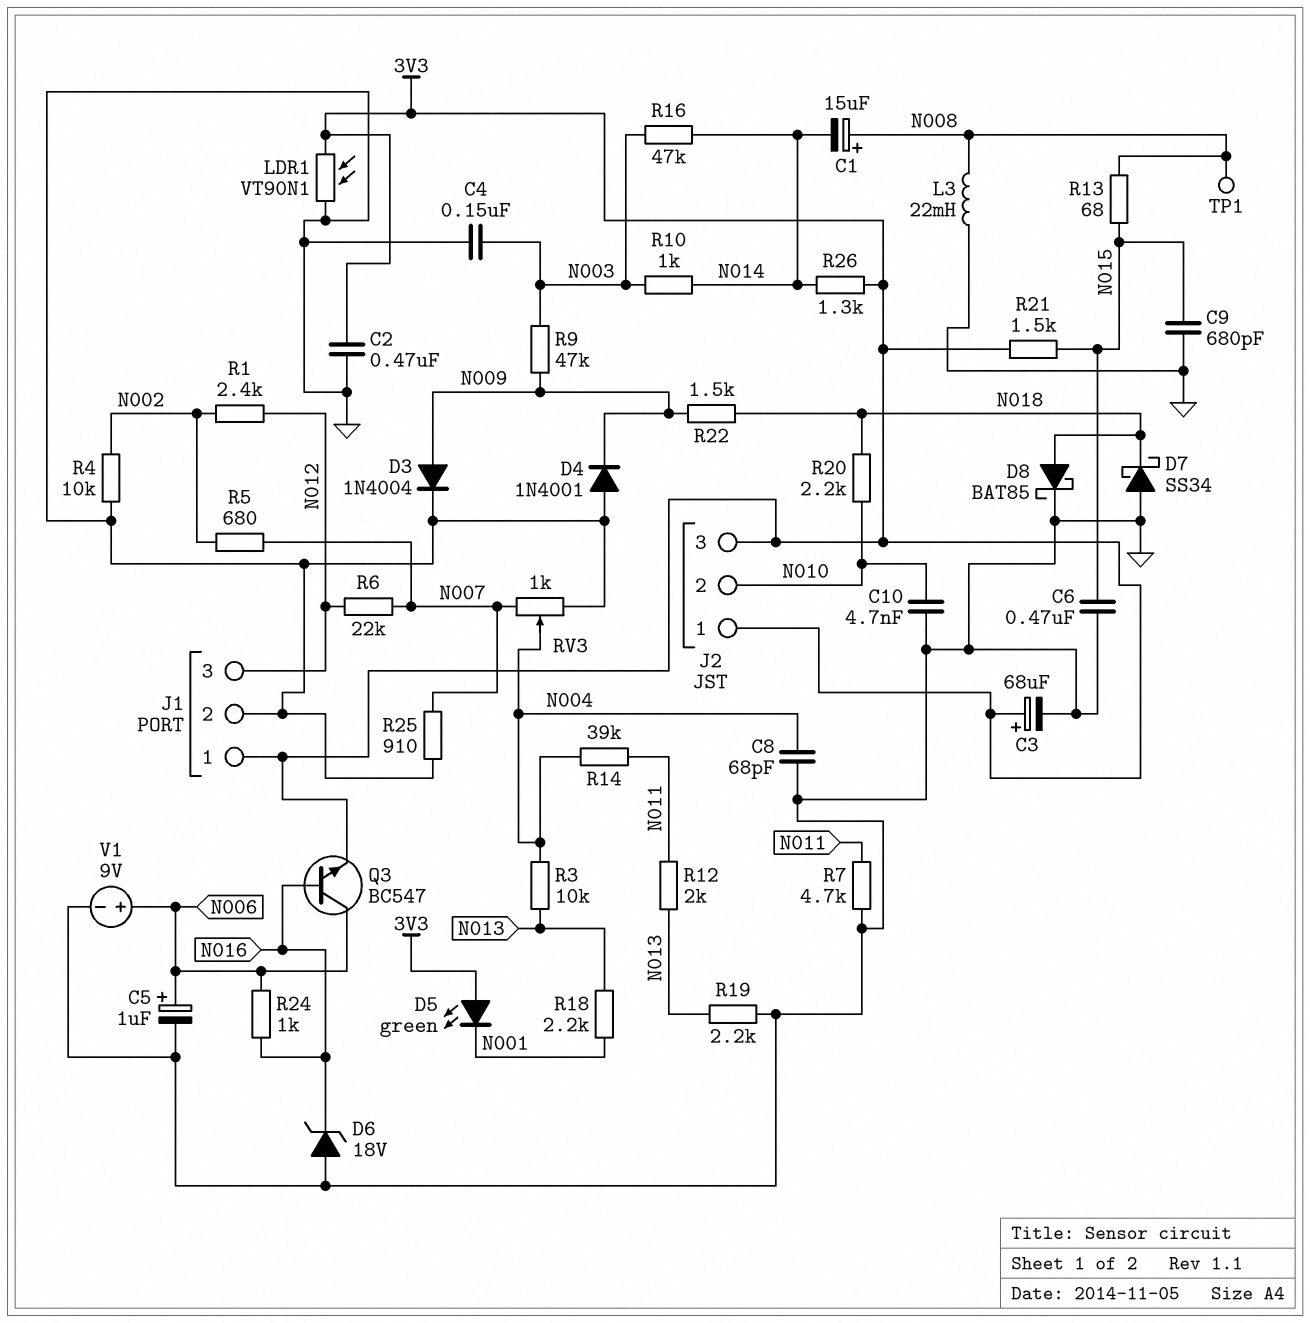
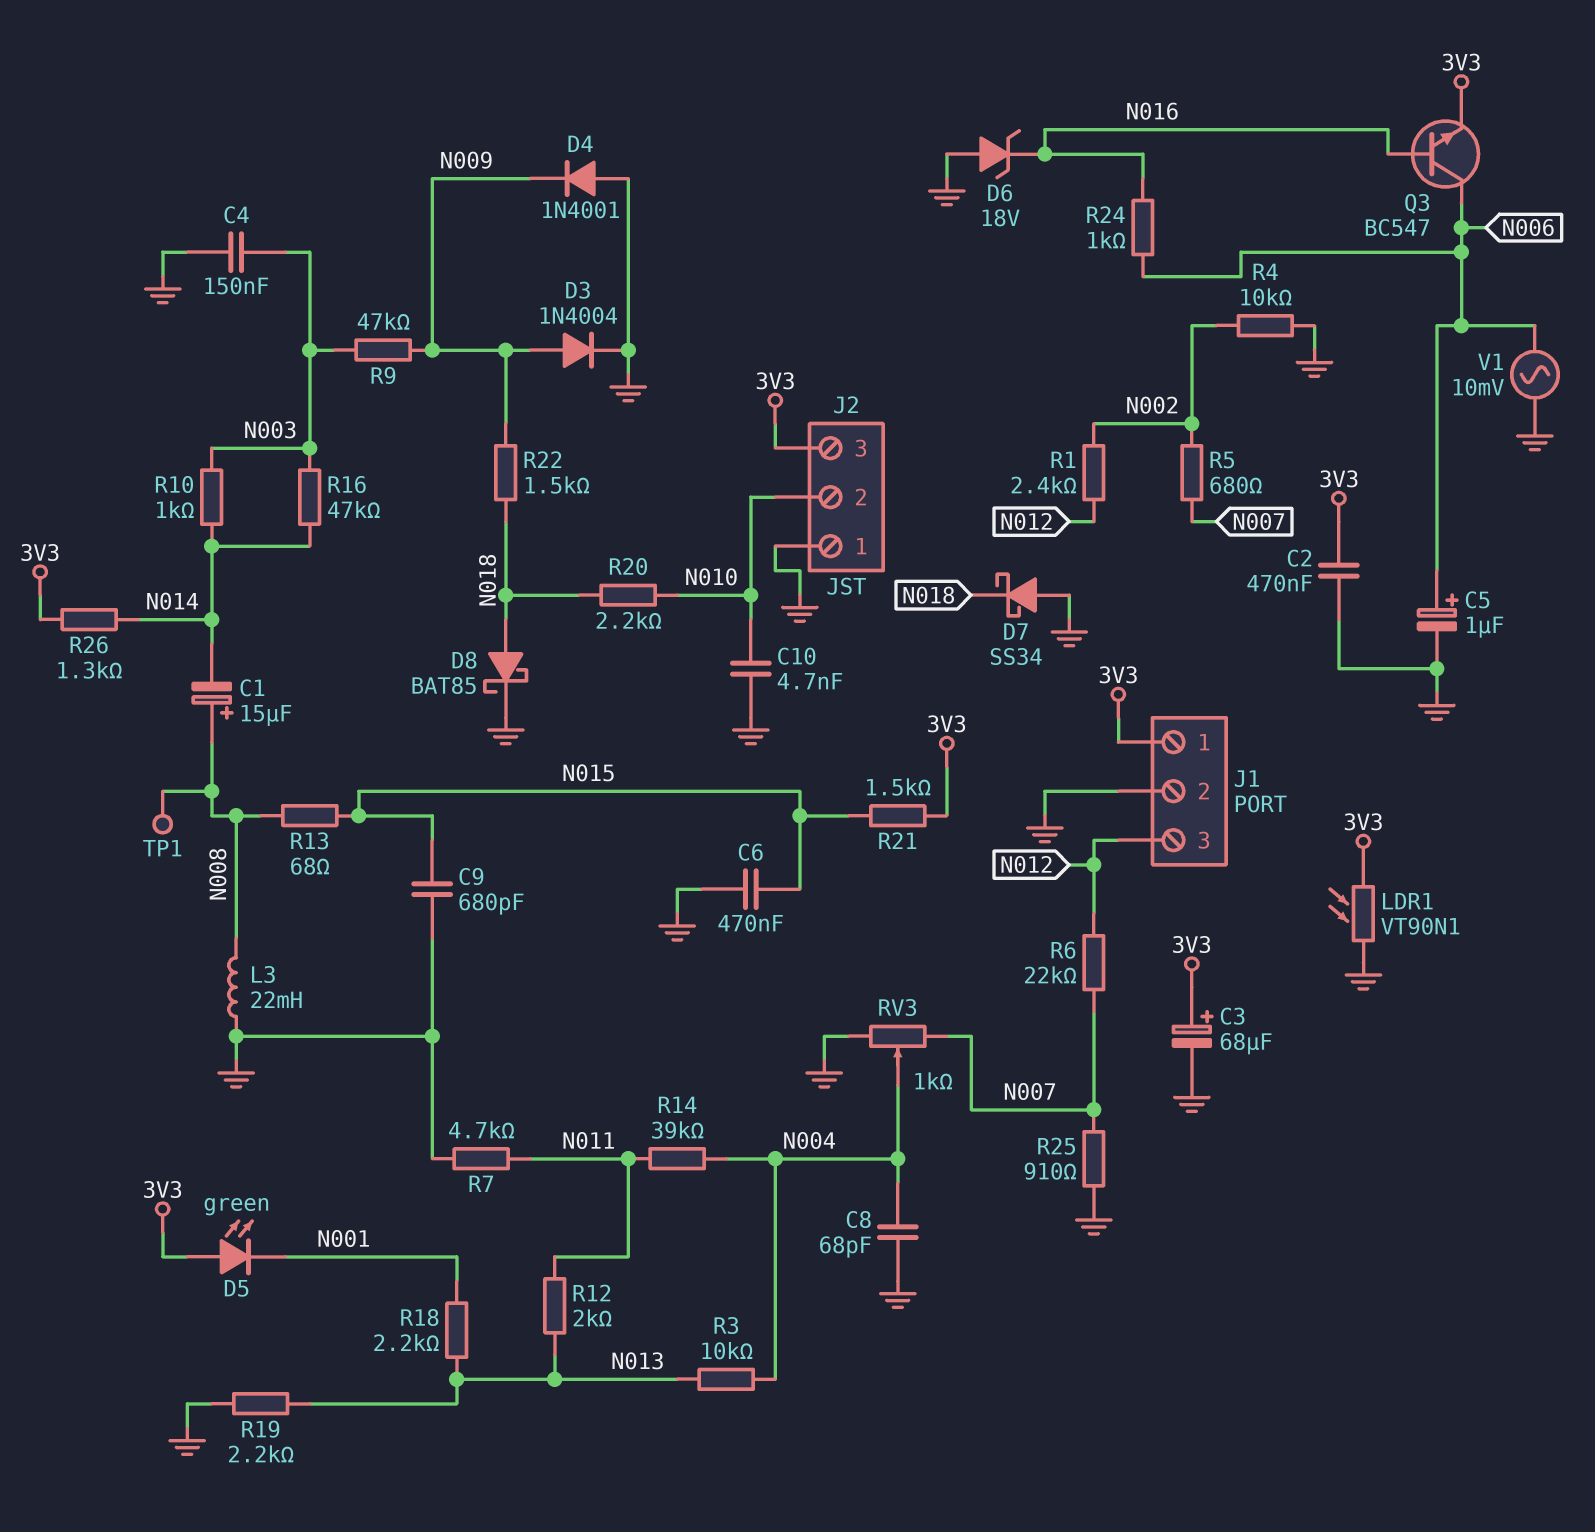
J2 pin 1: 3V3 -> GND
V1: 9V (plus N006, minus GND) -> AC 10mV (GND, N006)

